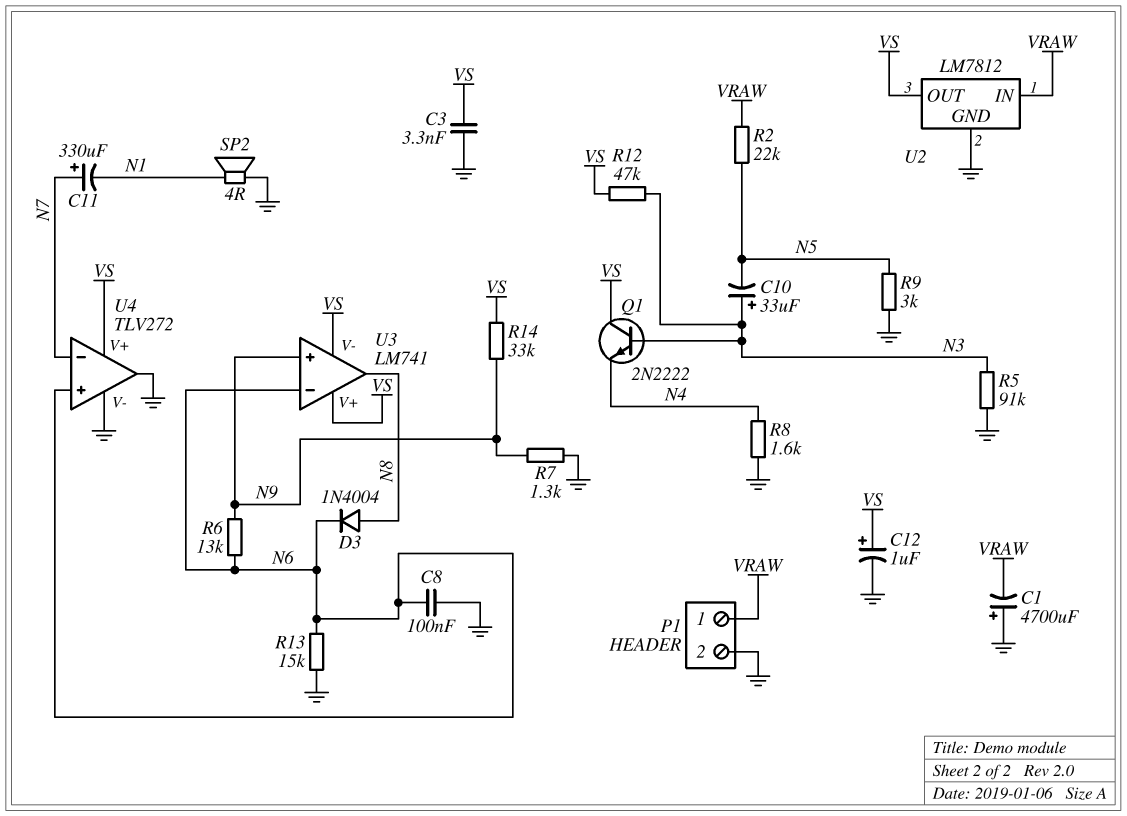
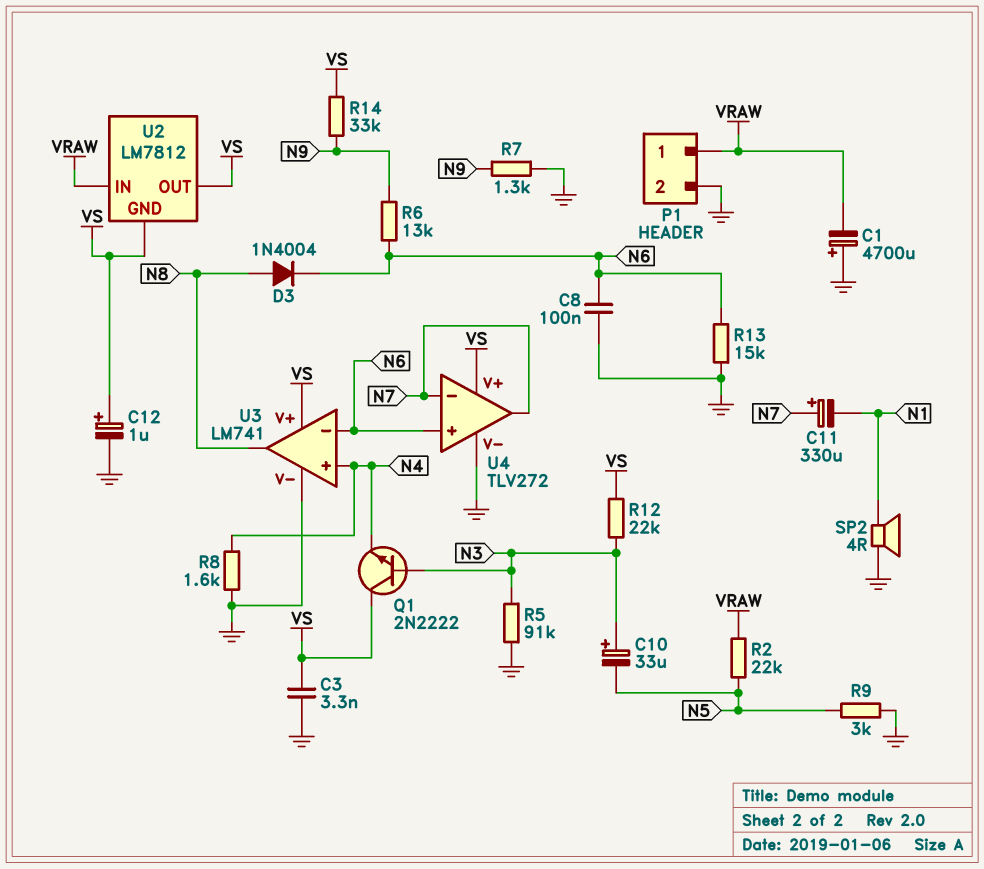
R12: 47k (N3, VS) -> 22k (N3, VS)
U2 pin GND: GND -> VS
U3 pin V-: VS -> GND
U3 pin in+: N9 -> N4
U4 pin out: GND -> N7

